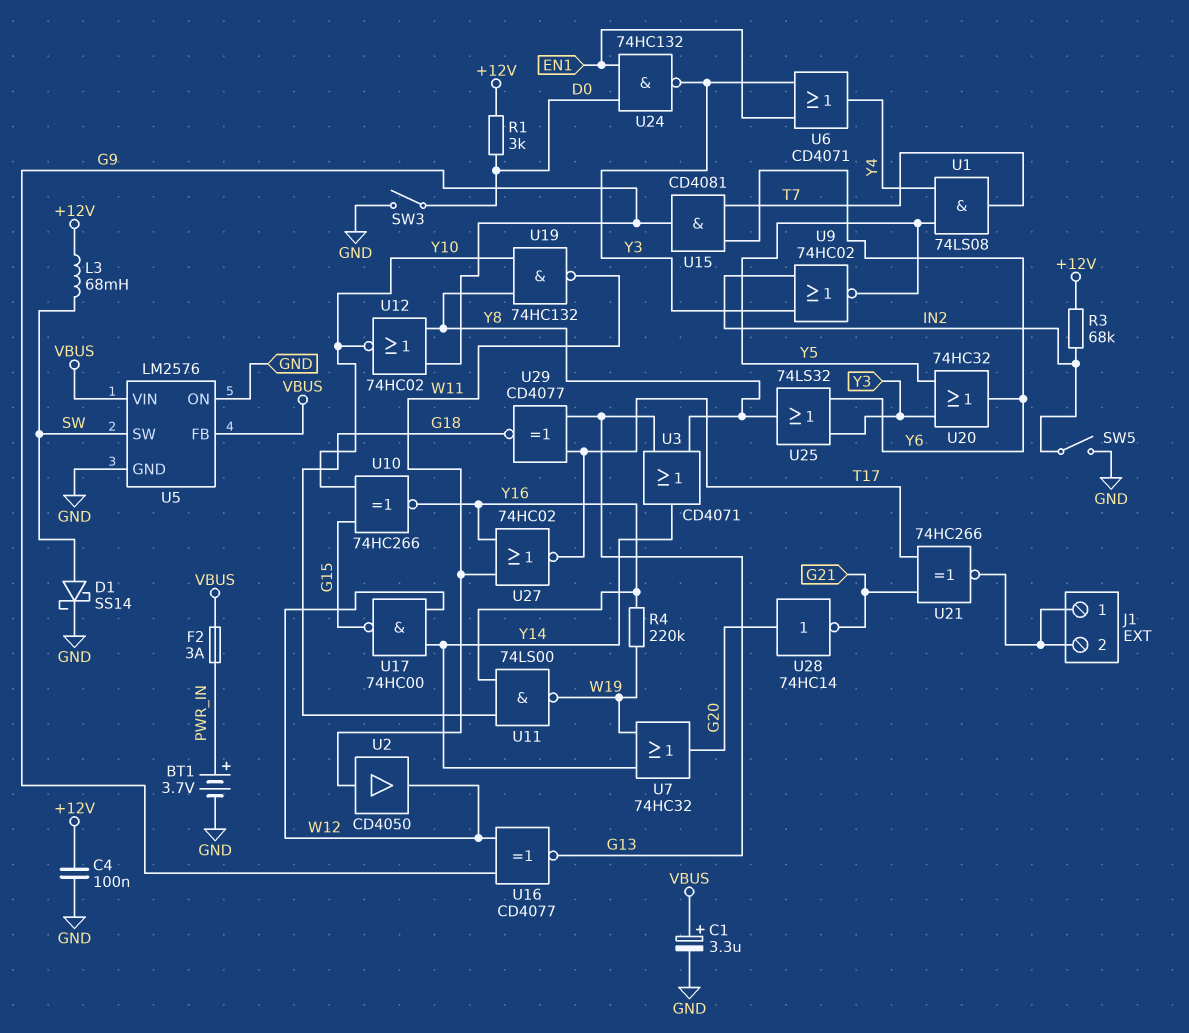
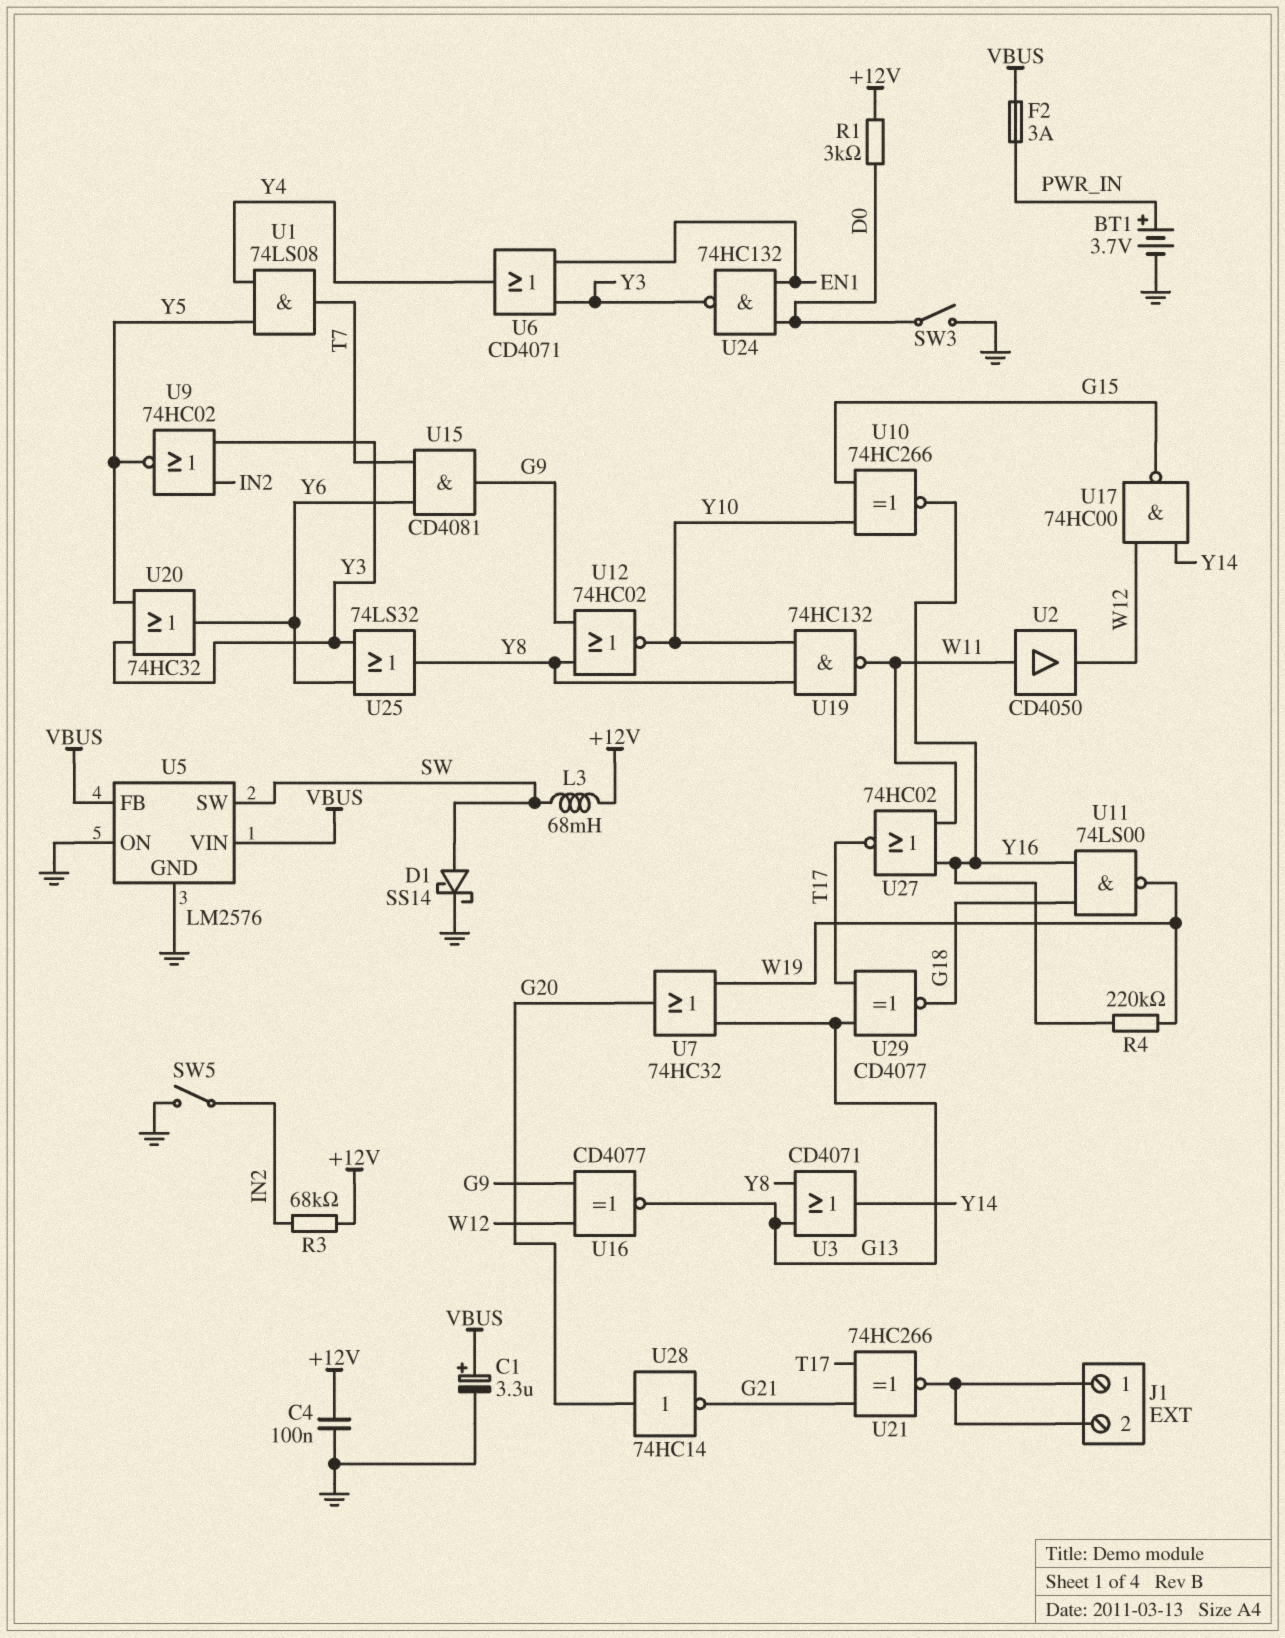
U7: OR 74HC32 (in W19, in Y14, out G20) -> OR 74HC32 (in G13, in W19, out G20)

